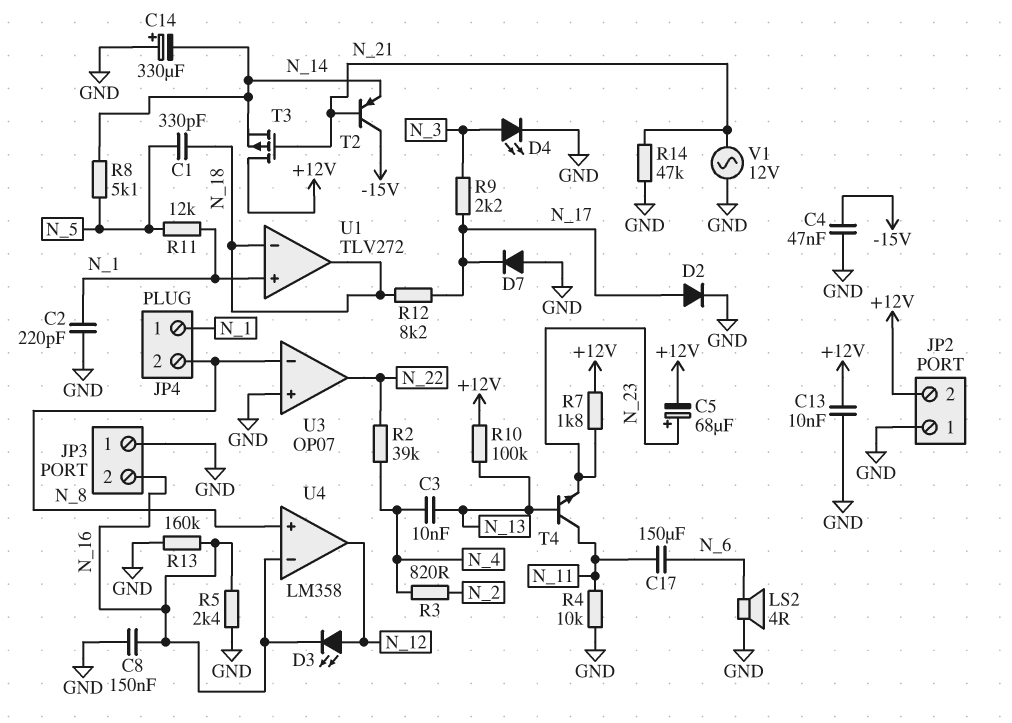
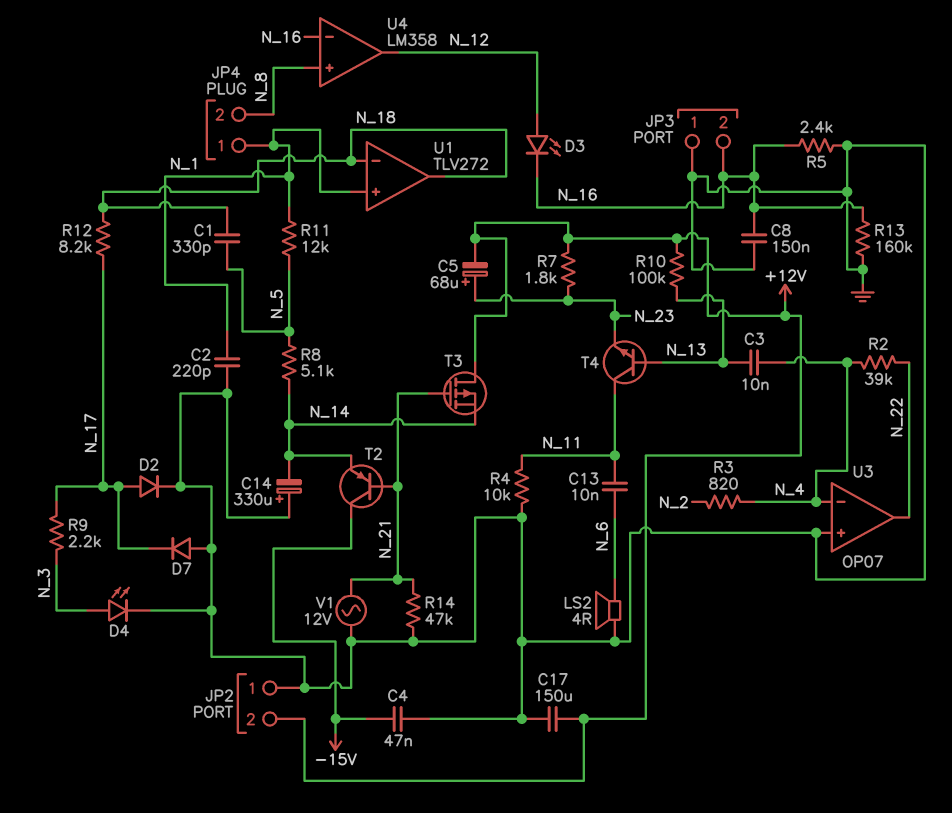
C13: 10nF (+12V, GND) -> 10nF (N_6, N_11)
C17: 150uF (N_6, N_11) -> 150uF (+12V, GND)
U3 pin in-: N_8 -> N_4

